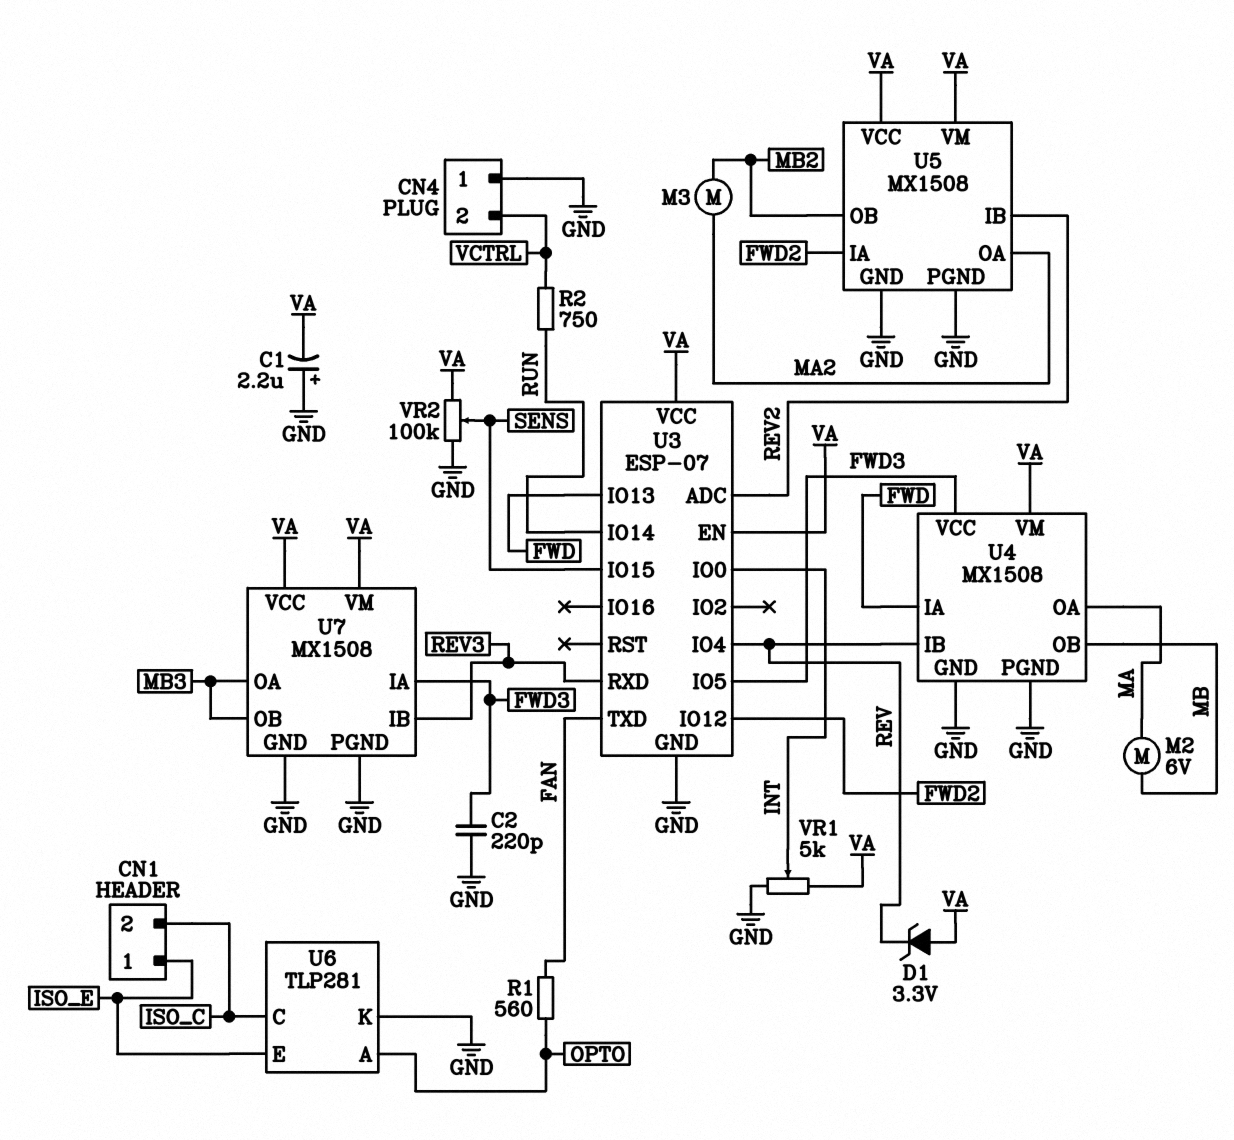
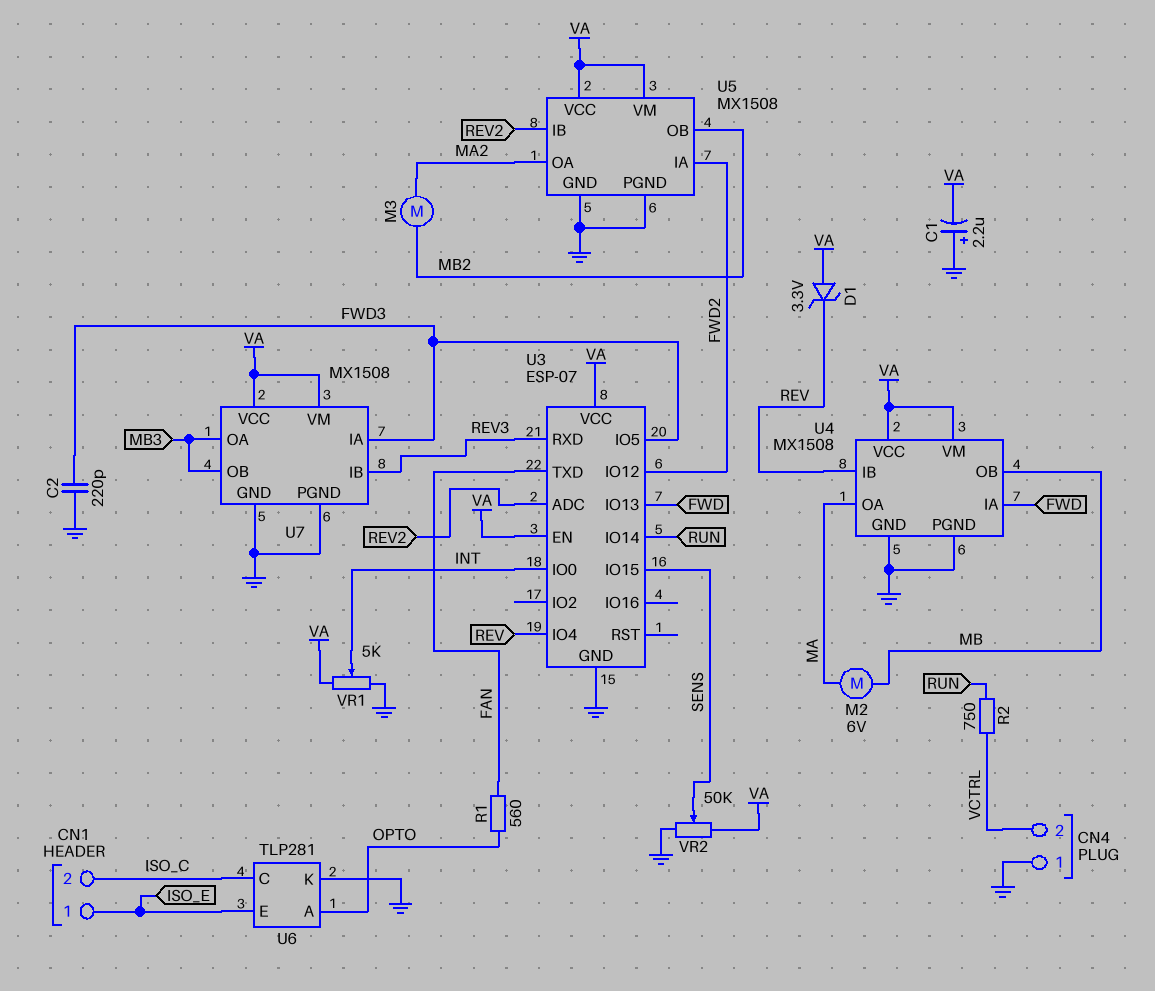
U4 pin VCC: FWD3 -> VA
VR2: 100k (GND, VA, wiper SENS) -> 50k (GND, VA, wiper SENS)

